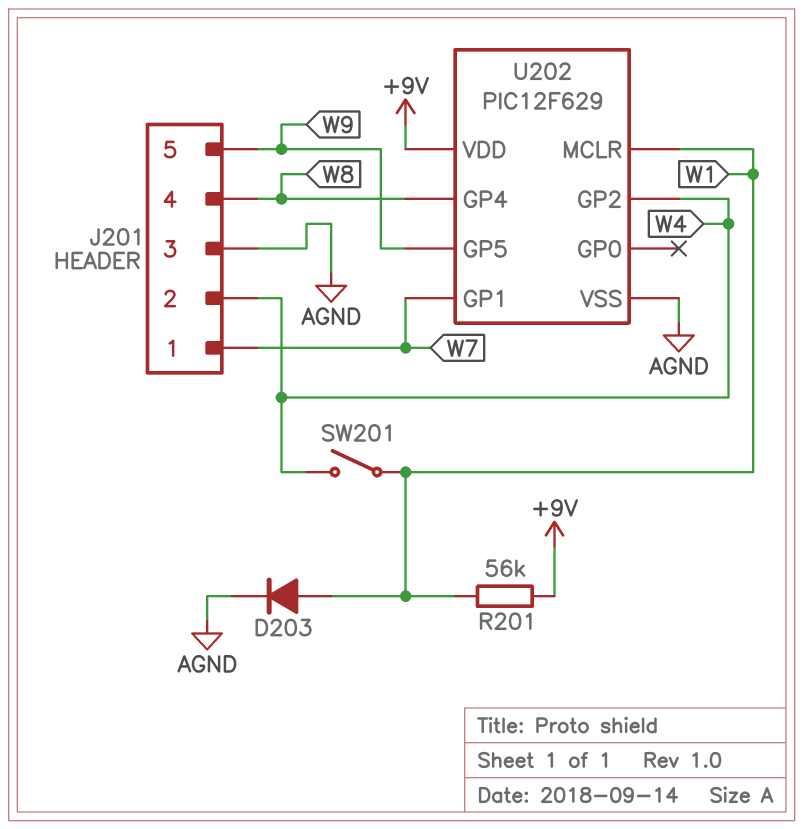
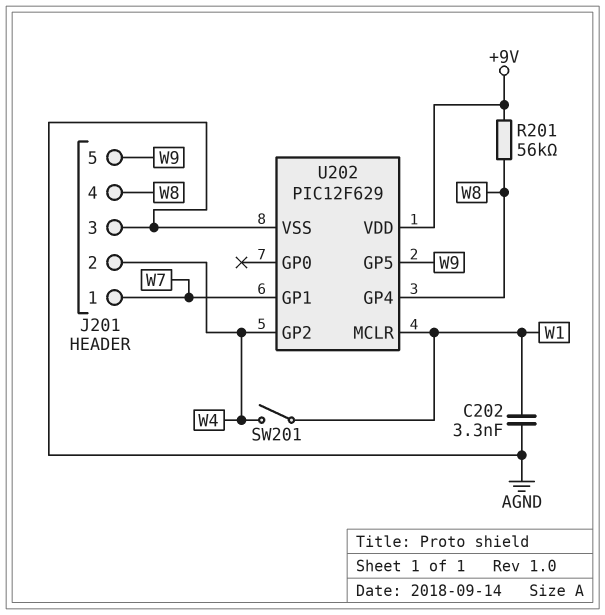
C202: none -> 3.3nF (AGND, W1)
D203: diode (A W1, K AGND) -> none
R201: 56k (+9V, W1) -> 56k (+9V, W8)

